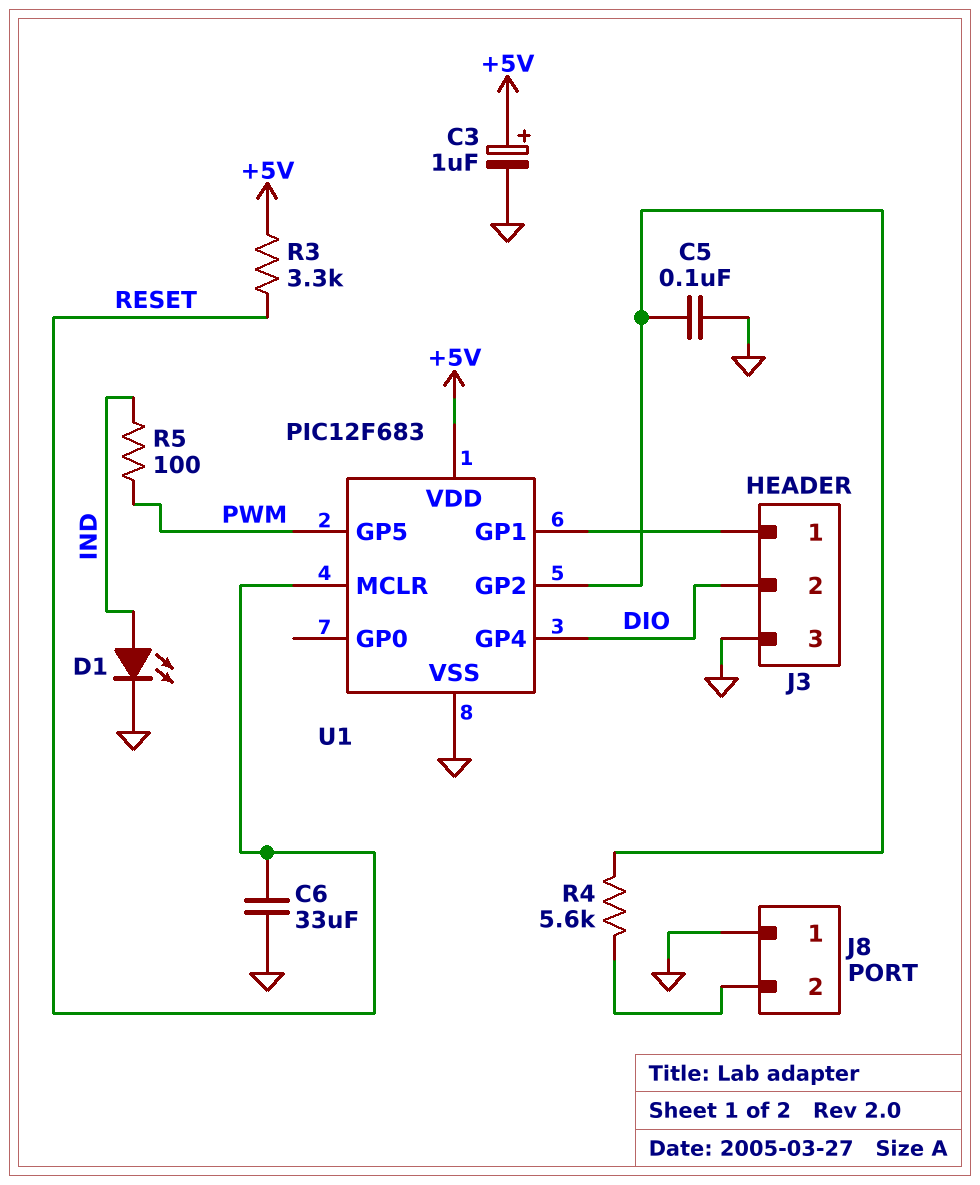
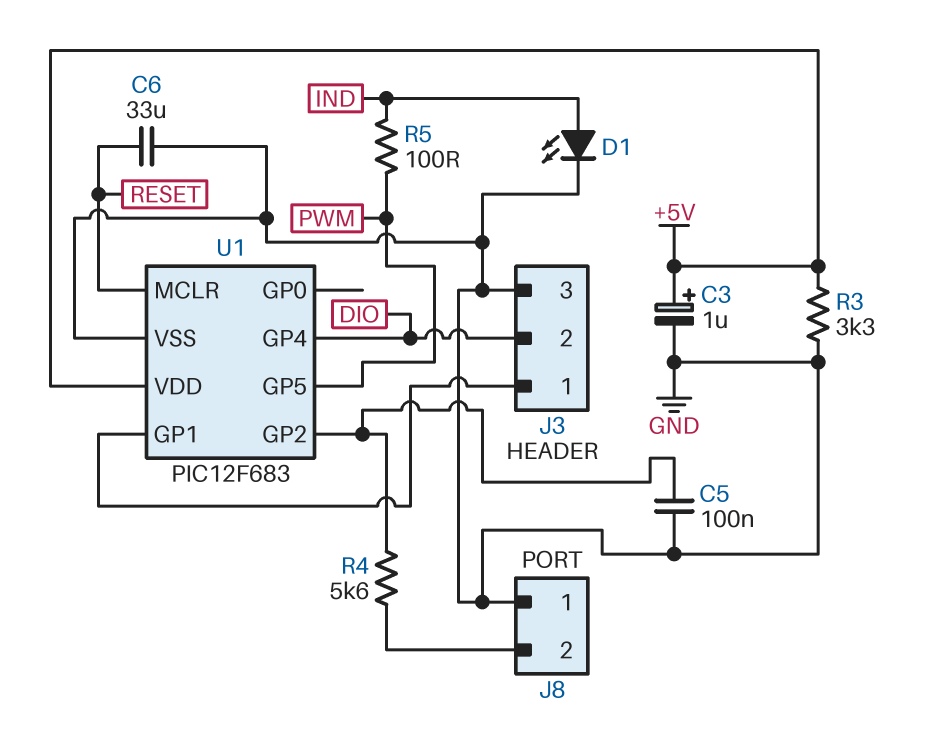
R3: 3.3k (+5V, RESET) -> 3.3k (+5V, GND)

